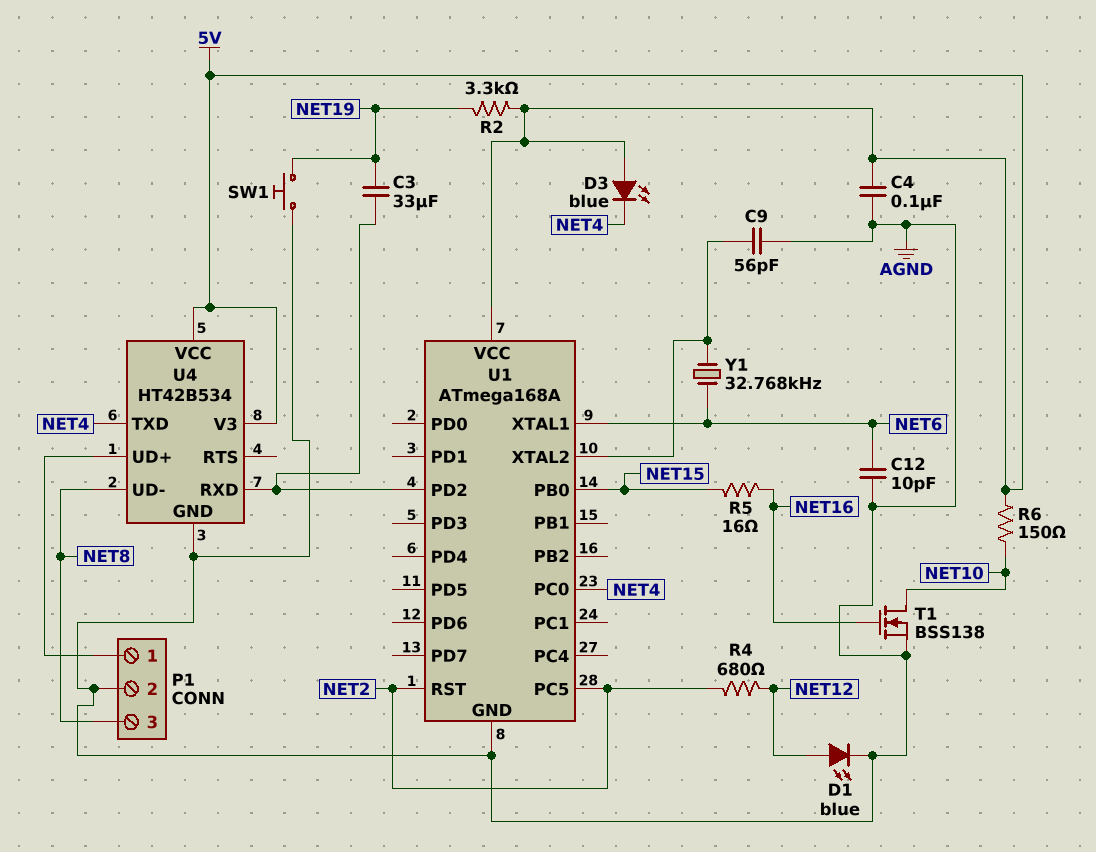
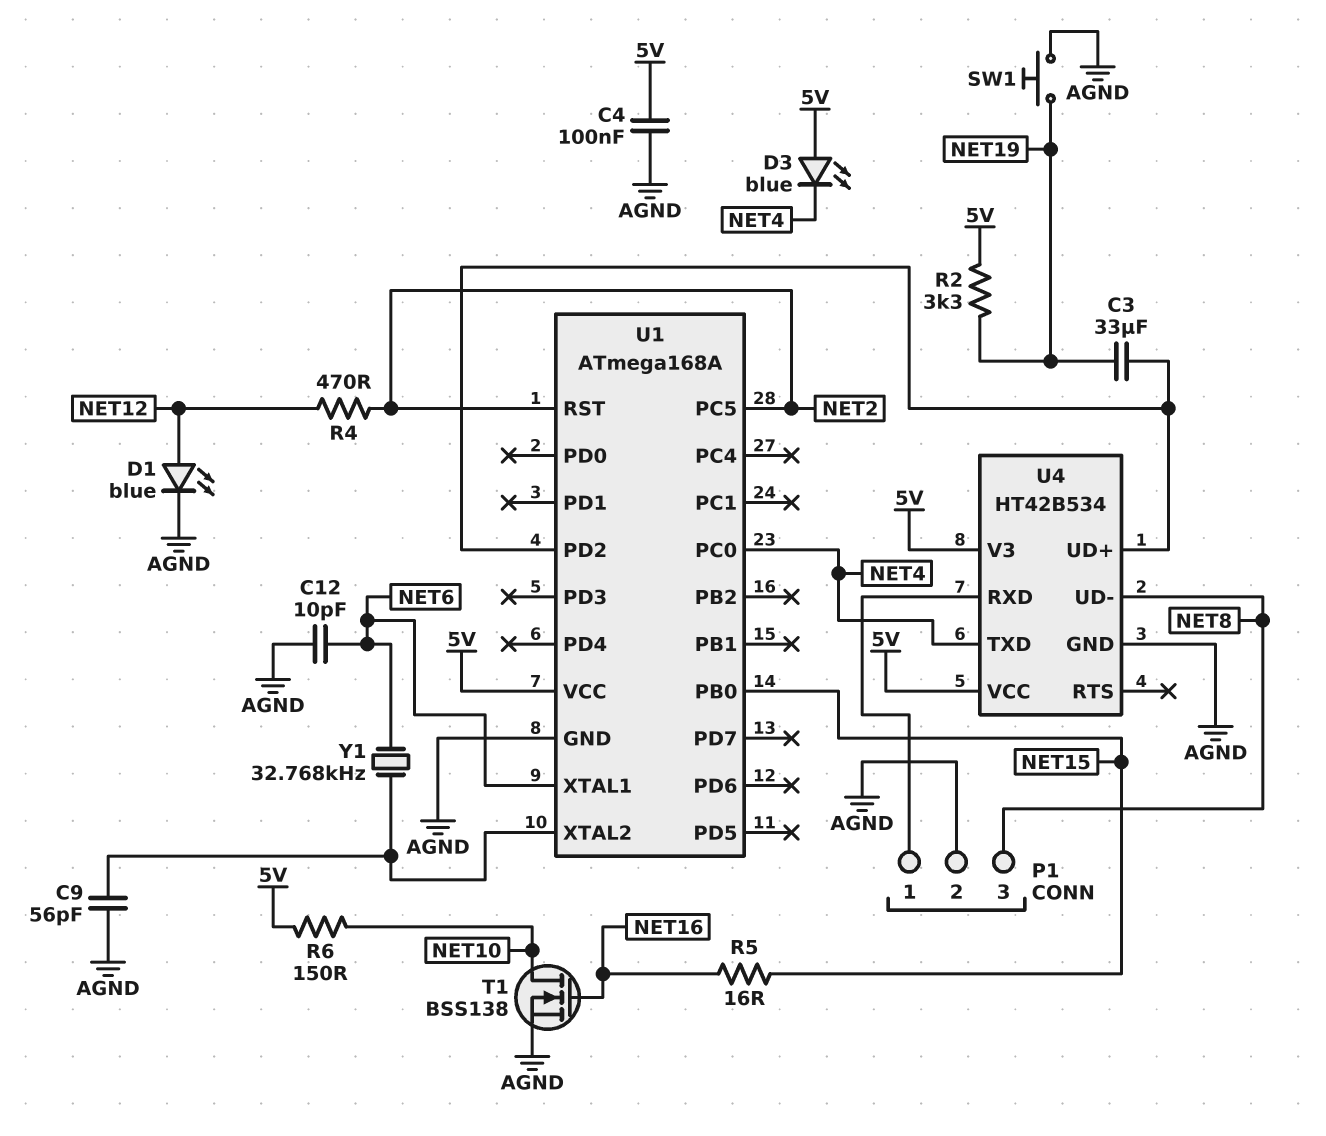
R4: 680 (NET2, NET12) -> 470 (NET2, NET12)
U4 pin RXD: U1/PD2 -> P1/1
U4 pin UD+: P1/1 -> U1/PD2

